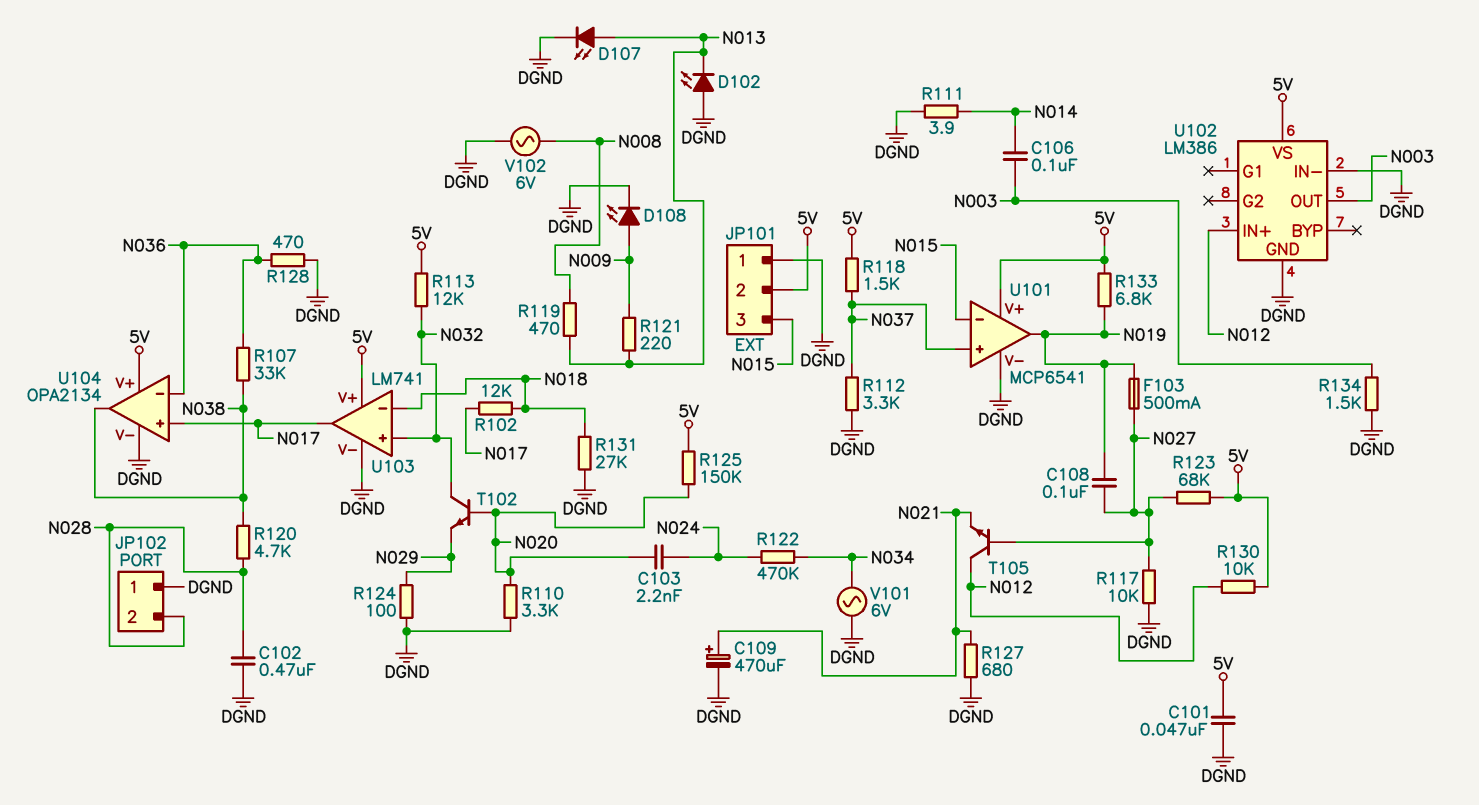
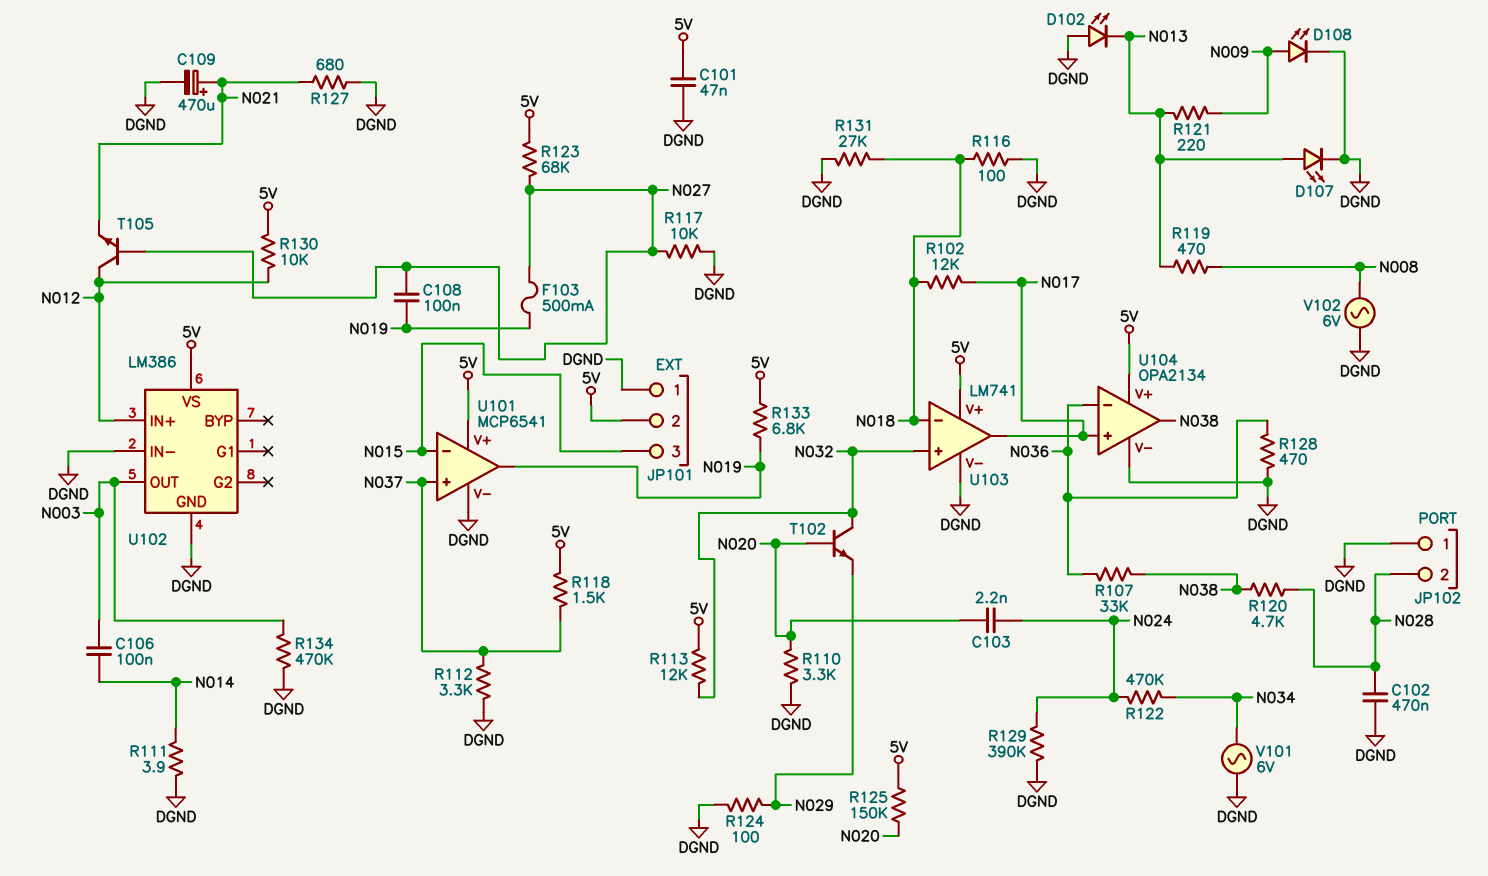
R116: none -> 100 (DGND, N018)
R129: none -> 390k (DGND, N024)
R134: 1.5k (DGND, N003) -> 470k (DGND, N003)

